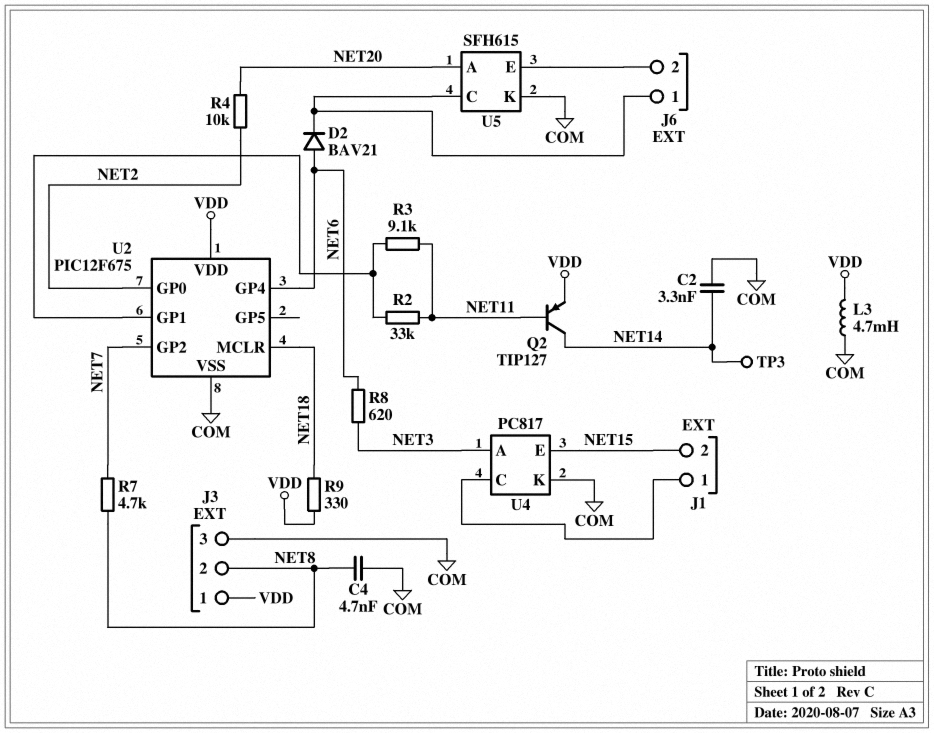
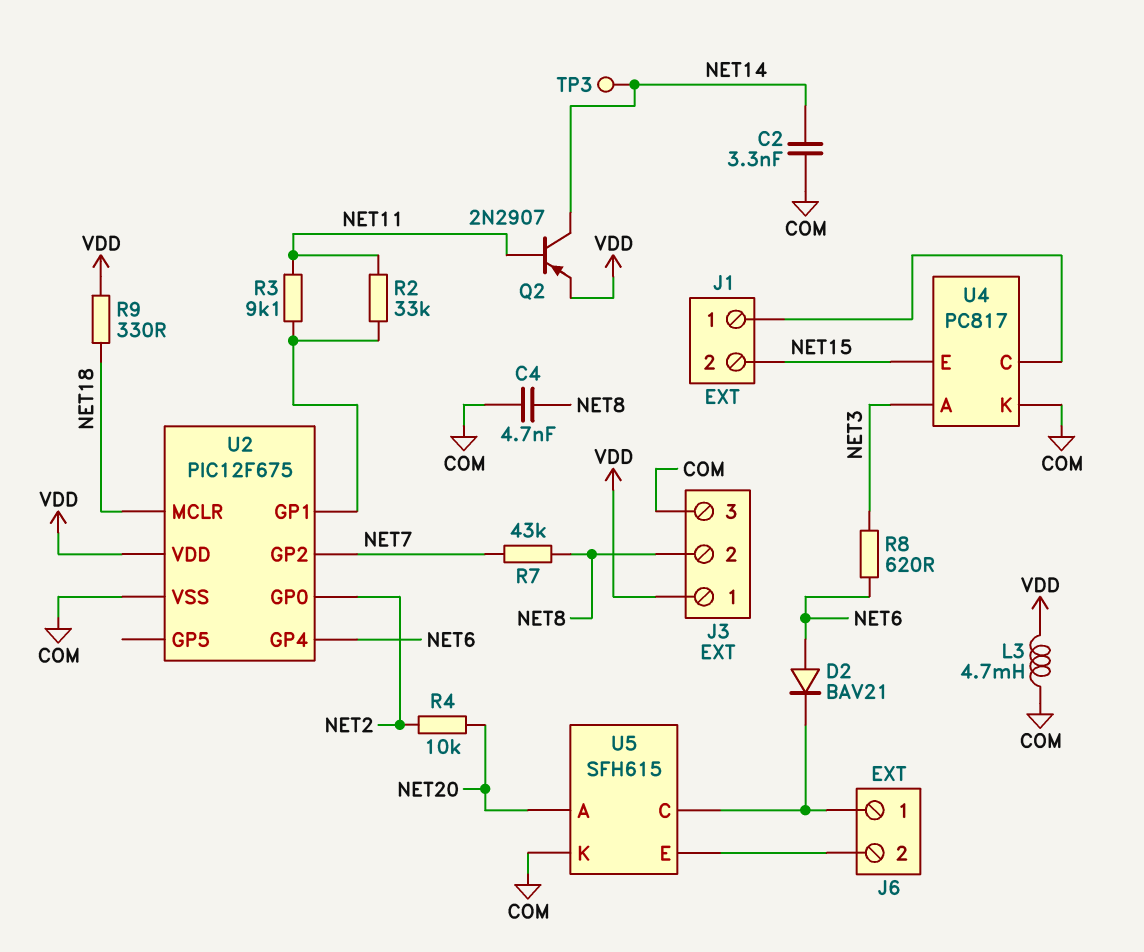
Q2: PNP TIP127 (B NET11, C NET14, E VDD) -> PNP 2N2907 (B NET11, C NET14, E VDD)
R7: 4.7k (NET7, NET8) -> 43k (NET7, NET8)

